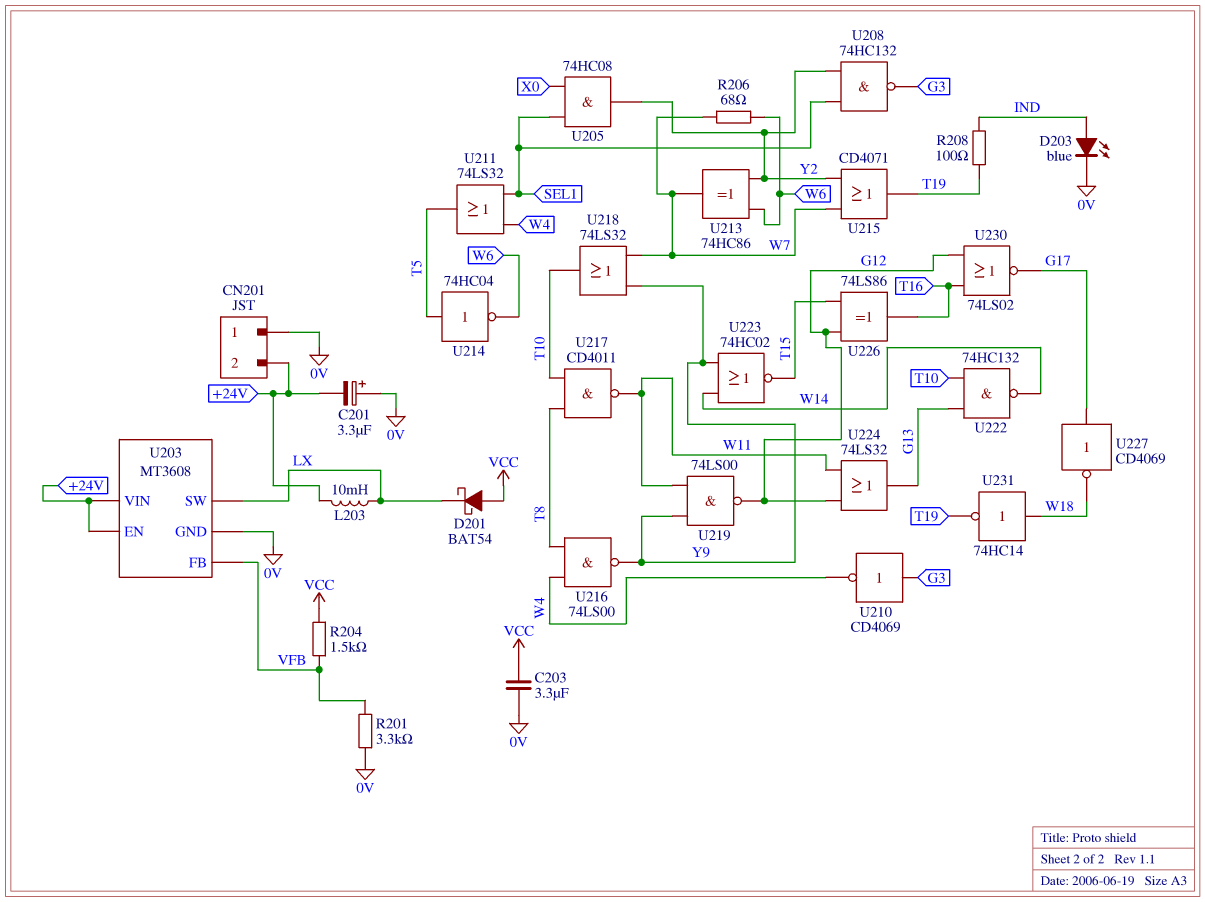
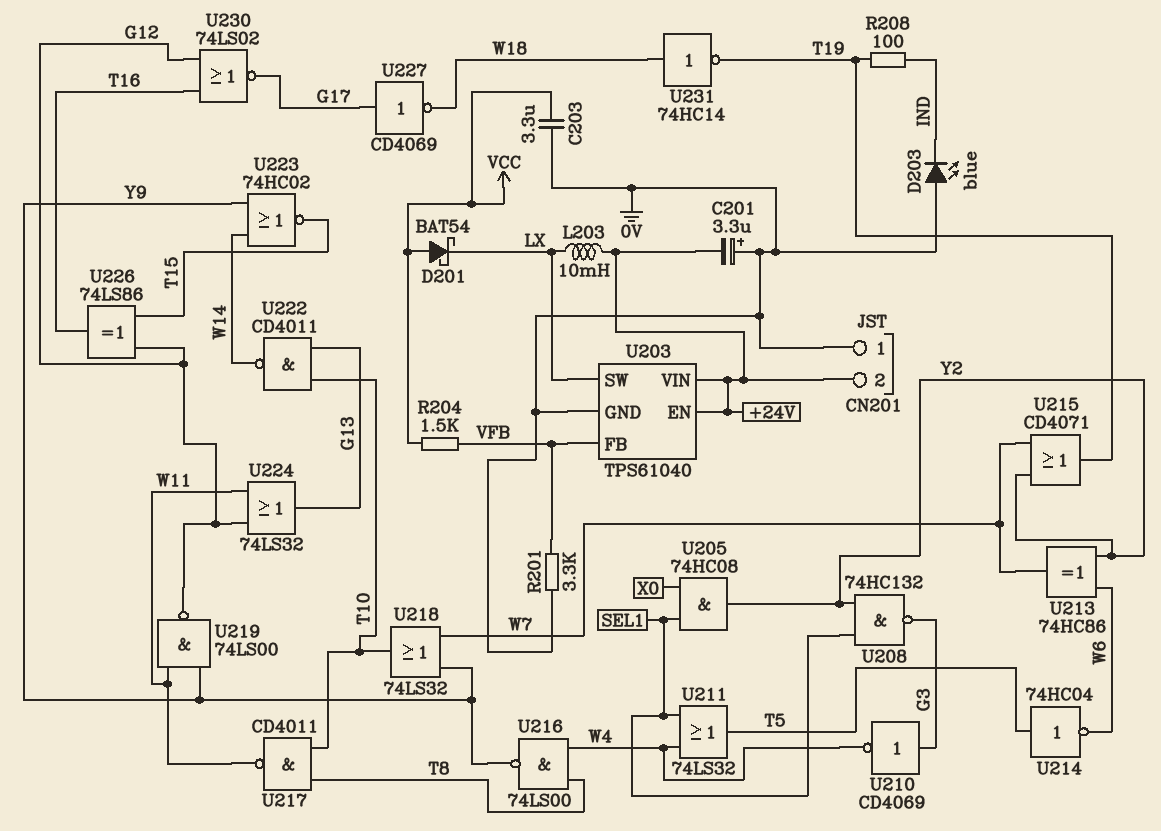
D203: LED blue (A IND, K 0V) -> LED blue (A 0V, K IND)
R206: 68 (W6, W7) -> none
U203: MT3608 -> TPS61040
U222: NAND 74HC132 (in G13, in T10, out W14) -> NAND CD4011 (in G13, in T10, out W14)

